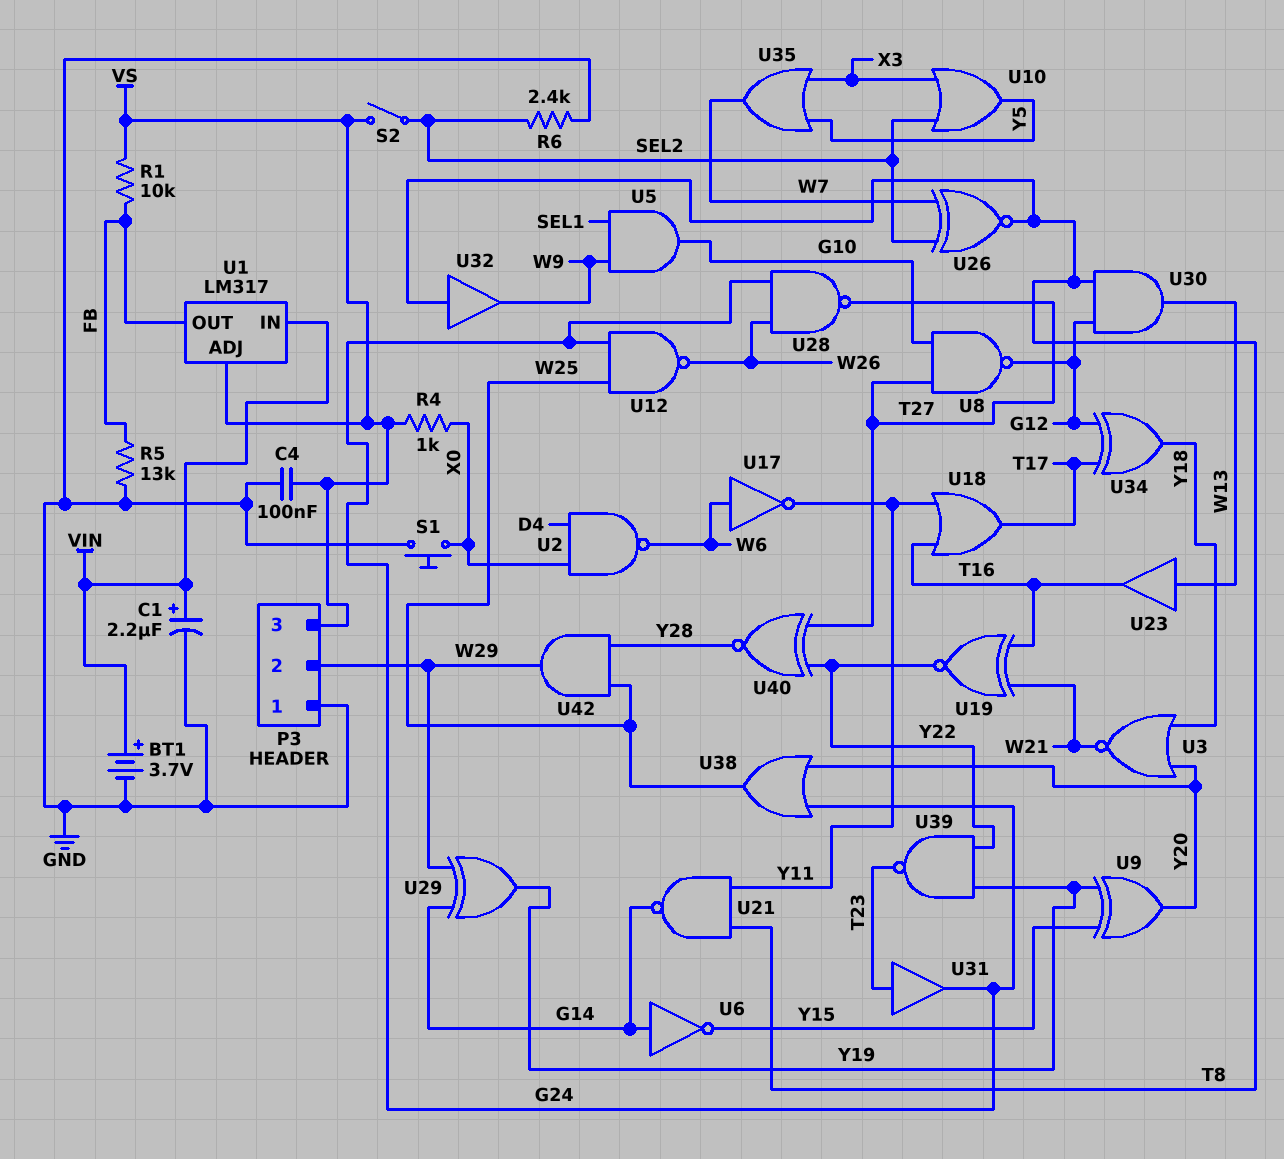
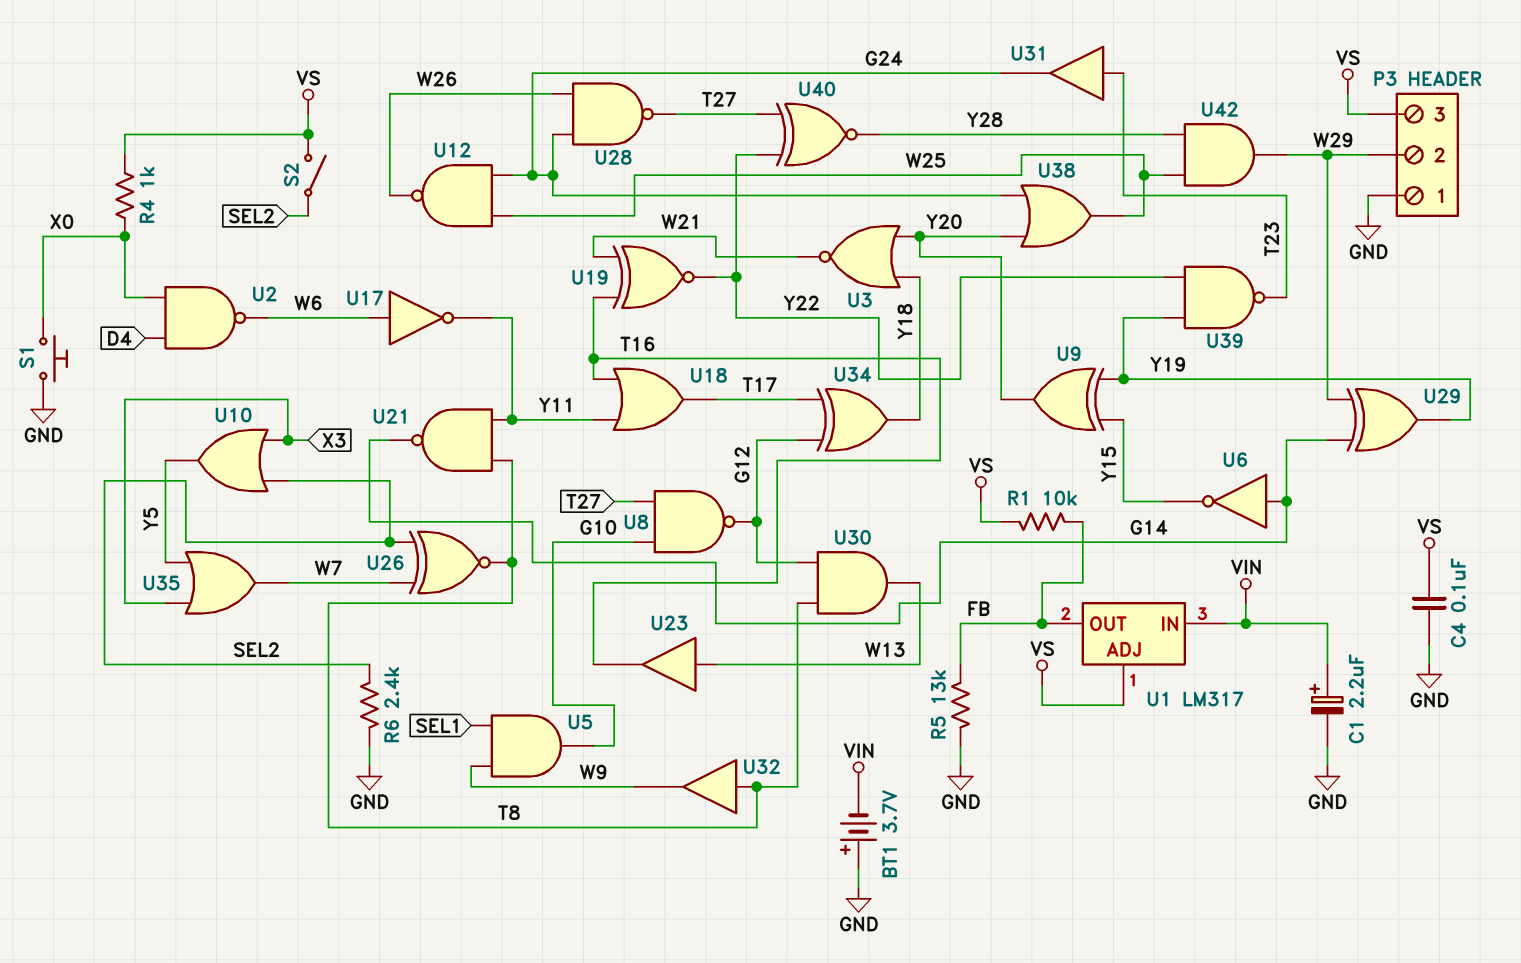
BT1: 3.7V (plus VIN, minus GND) -> 3.7V (plus GND, minus VIN)

